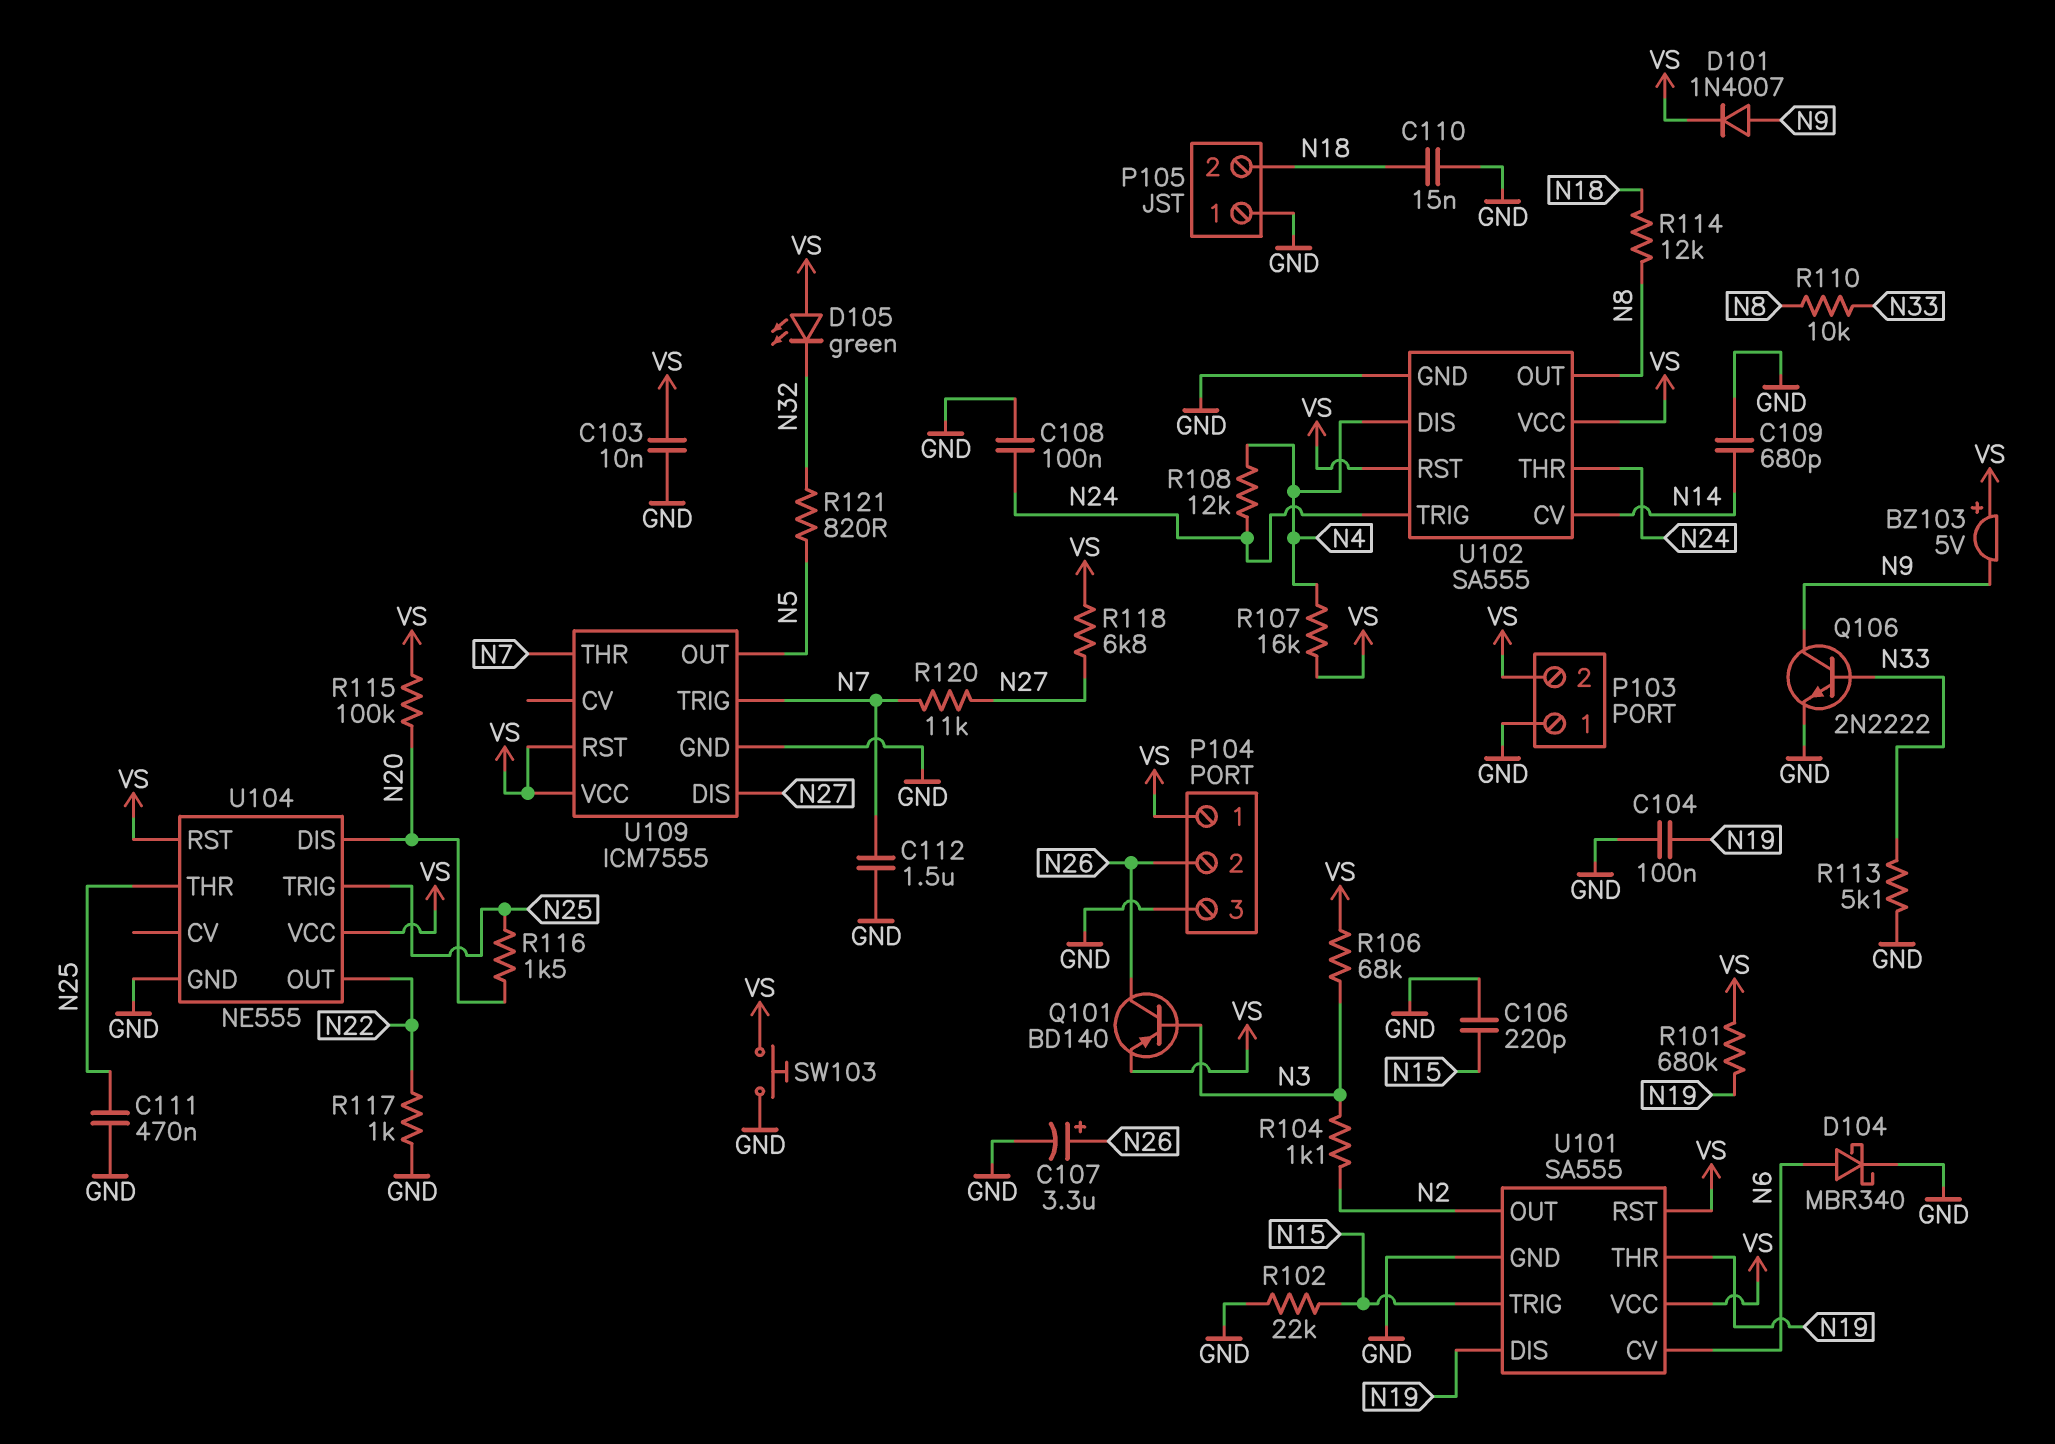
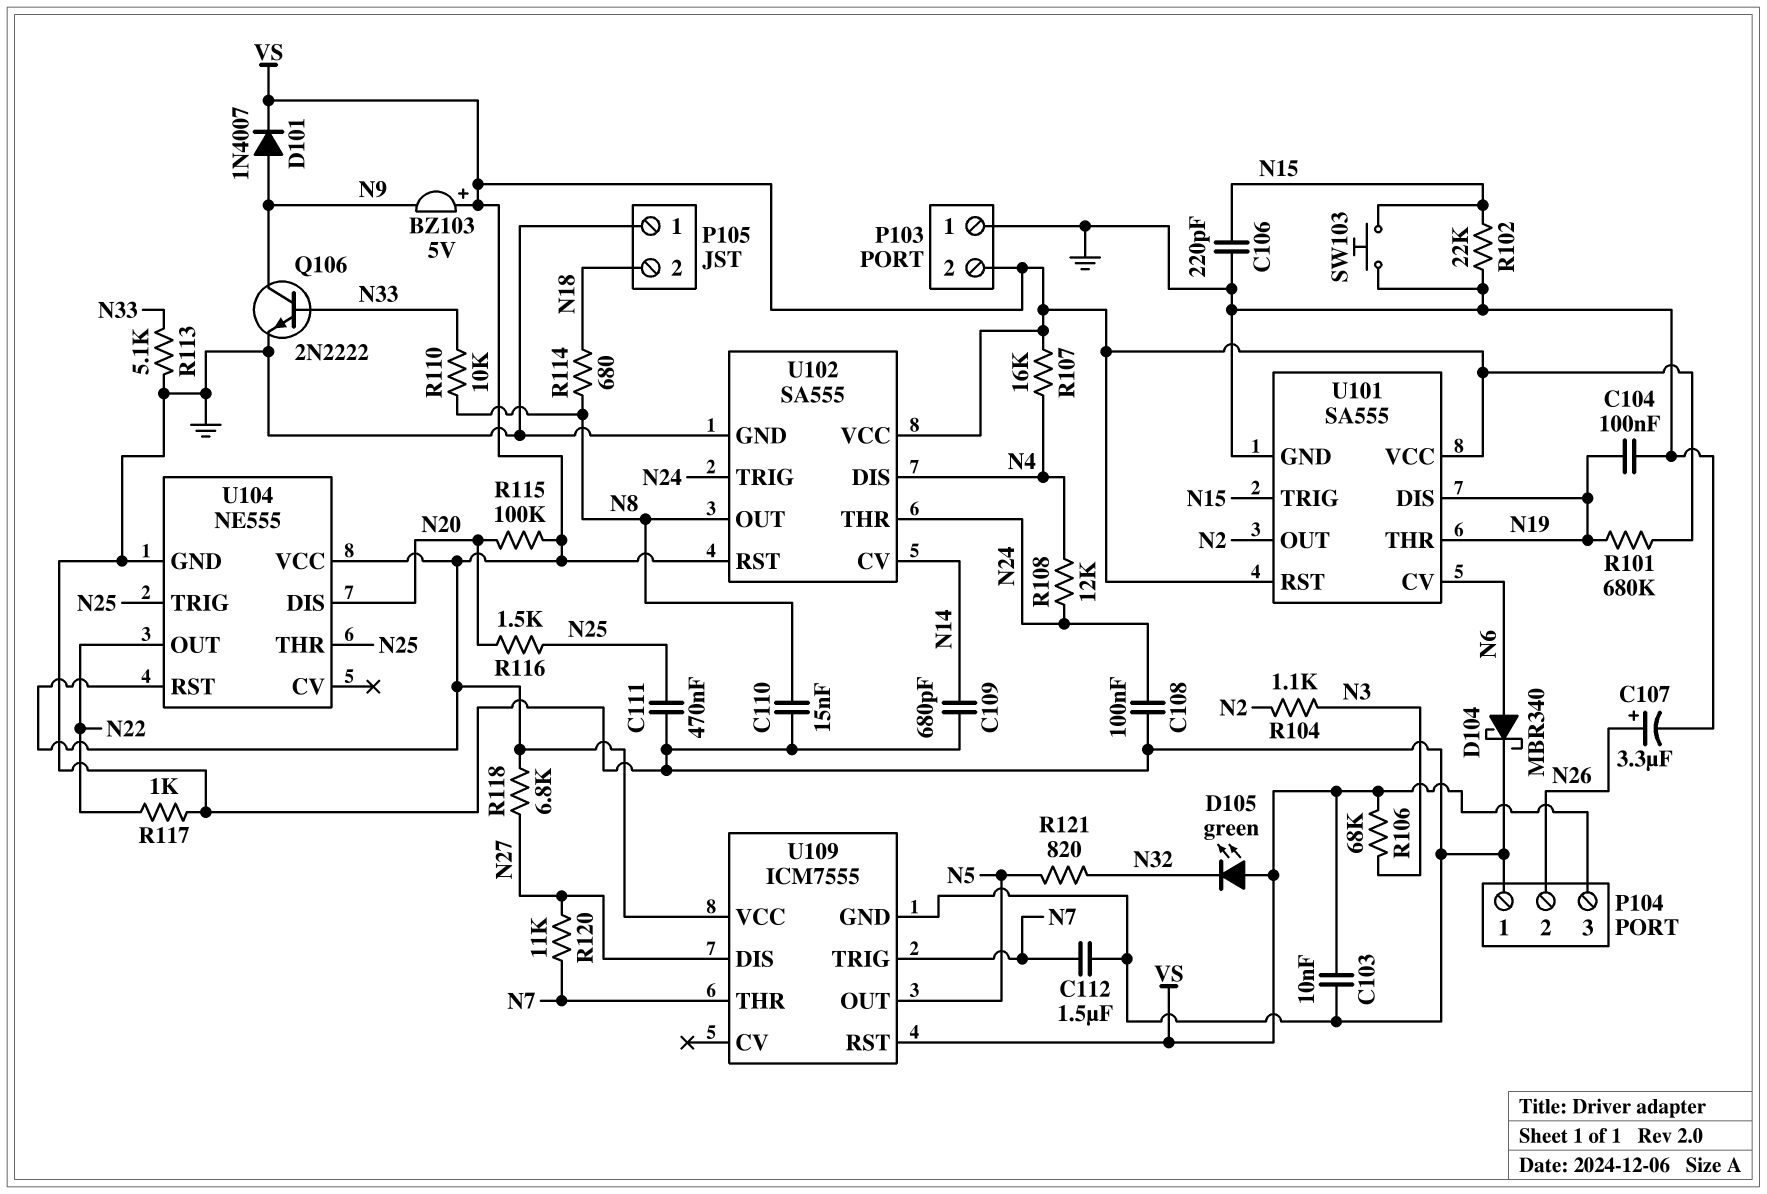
C110: 15nF (GND, N18) -> 15nF (GND, N8)
P104 pin 1: VS -> GND
P104 pin 3: GND -> VS
Q101: PNP BD140 (B N3, C N26, E VS) -> none
R114: 12k (N8, N18) -> 680 (N8, N18)
SW103: button (GND, VS) -> button (GND, N15)

